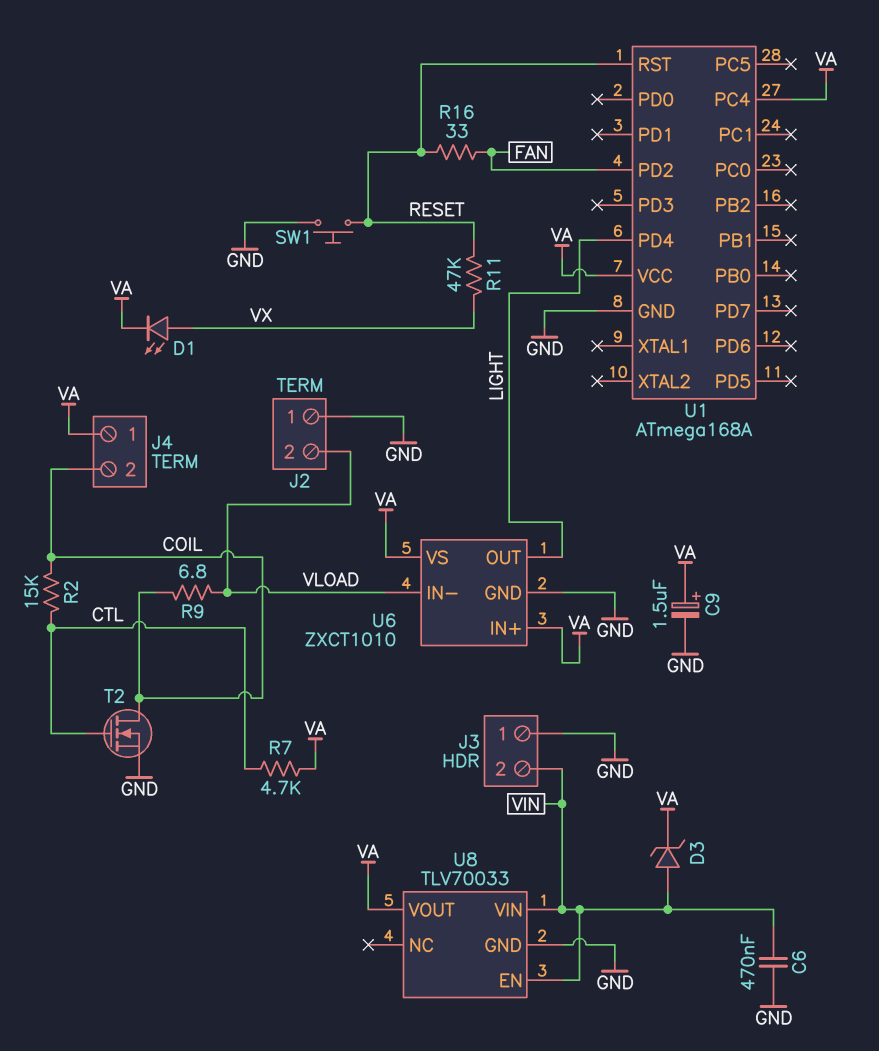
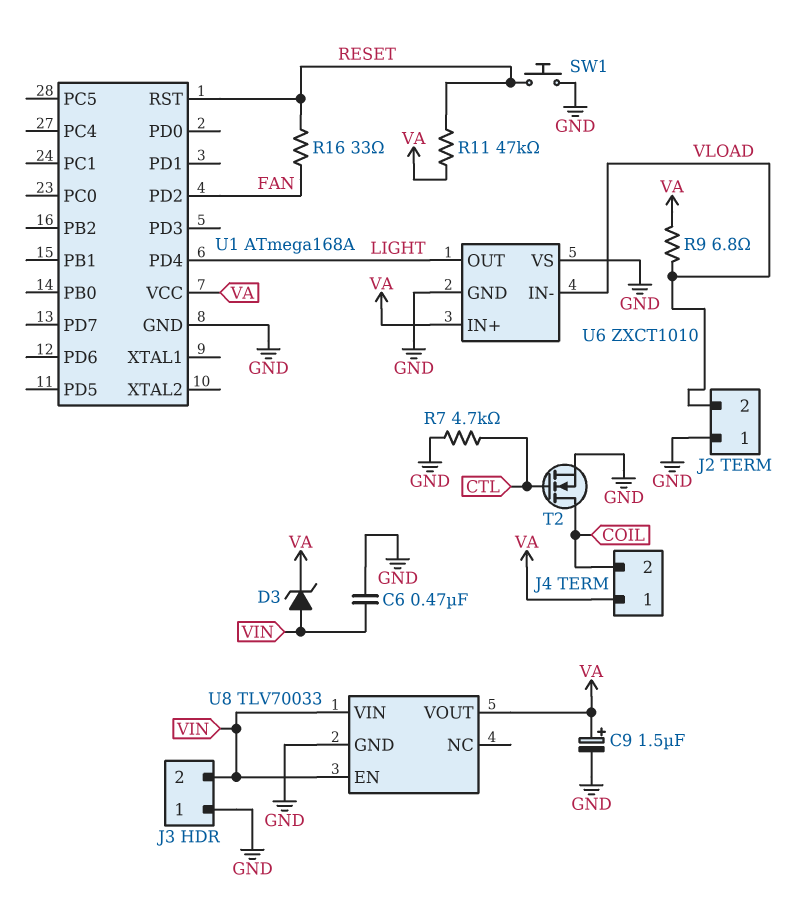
D1: LED (A VX, K VA) -> none
R2: 15k (COIL, CTL) -> none
R7: 4.7k (CTL, VA) -> 4.7k (CTL, GND)
R9: 6.8 (COIL, VLOAD) -> 6.8 (VA, VLOAD)
R11: 47k (RESET, VX) -> 47k (RESET, VA)
U1 pin PC4: VA -> none
U6 pin VS: VA -> GND

